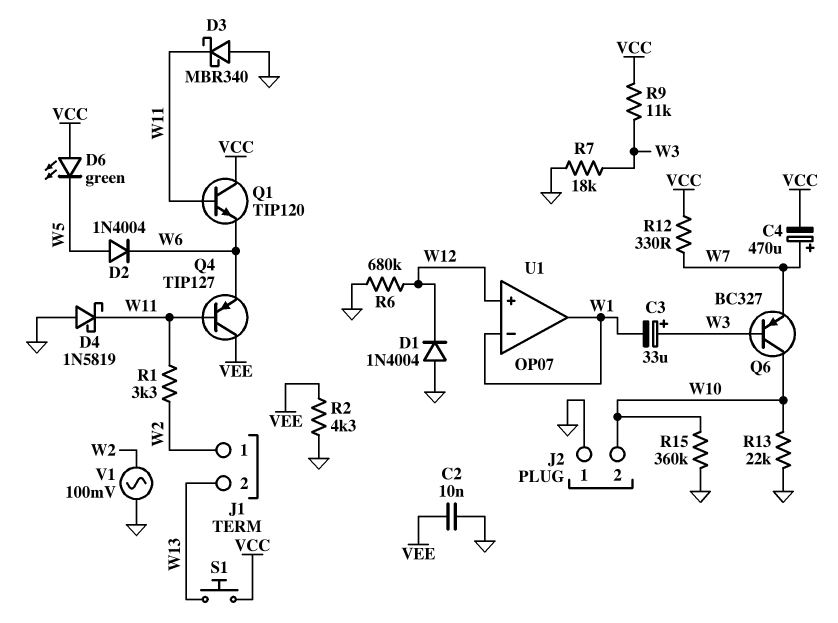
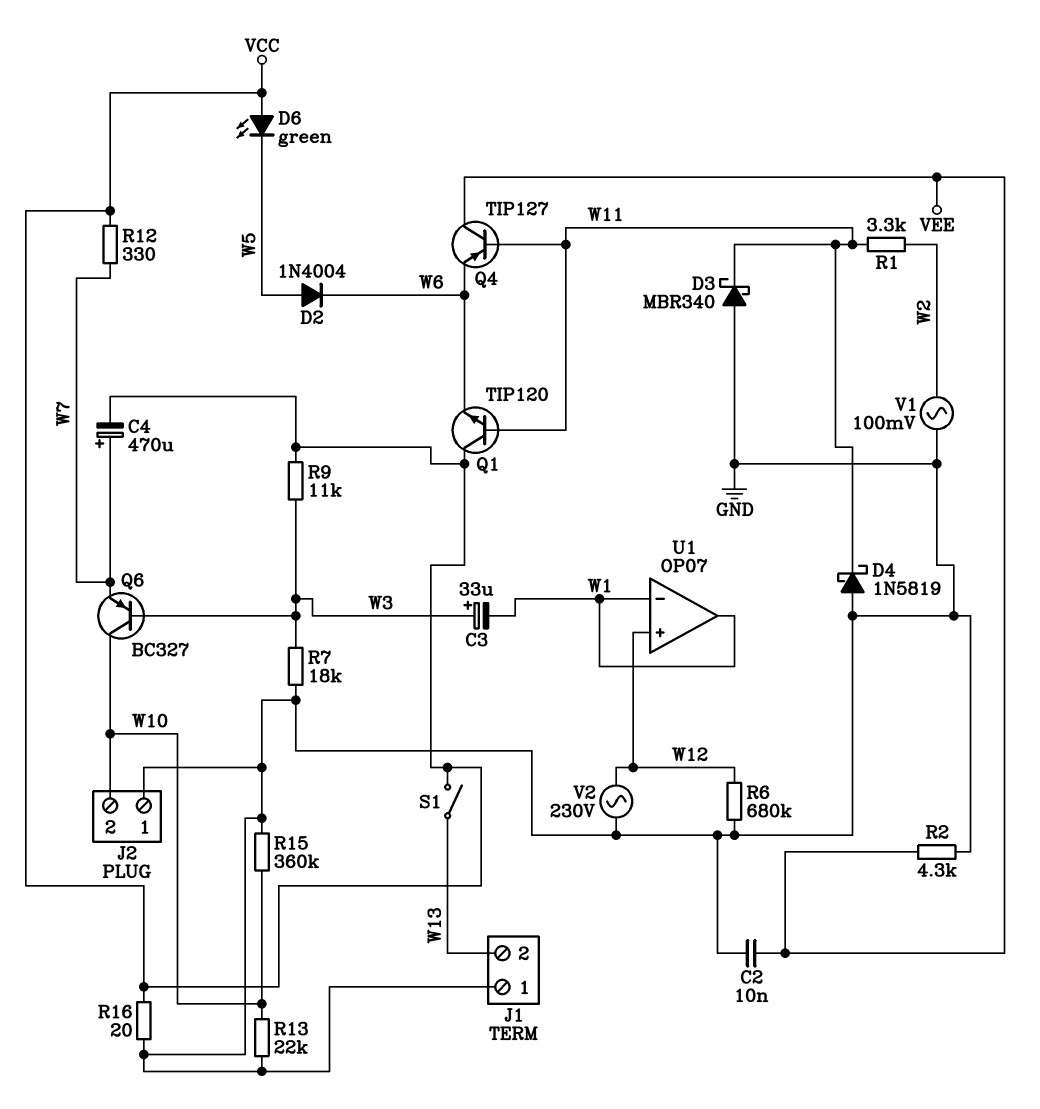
D1: diode 1N4004 (A GND, K W12) -> none
J1 pin 1: W2 -> GND
R16: none -> 20 (GND, VCC)
S1: button (VCC, W13) -> switch (VCC, W13)
V2: none -> AC 230V (GND, W12)

